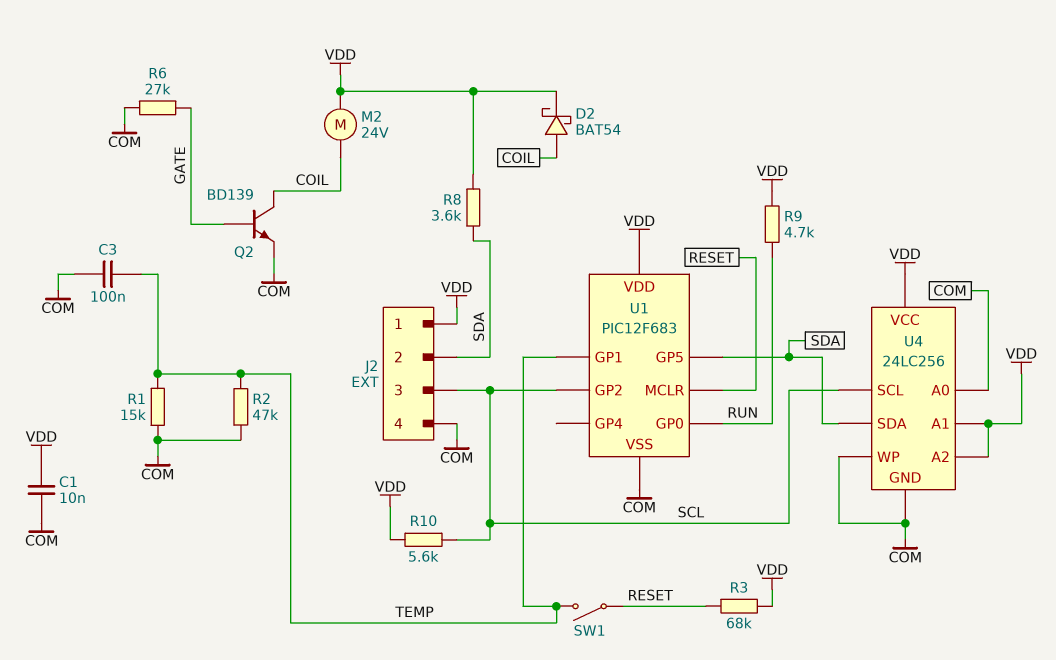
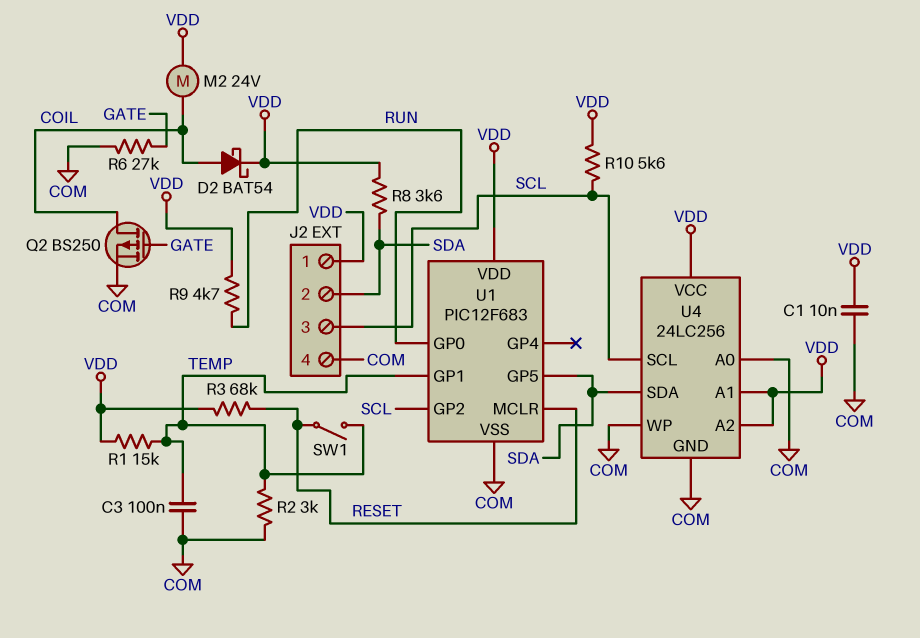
Q2: NPN BD139 (B GATE, C COIL, E COM) -> PMOS BS250 (G GATE, D COIL, S COM)
R1: 15k (COM, TEMP) -> 15k (TEMP, VDD)
R2: 47k (COM, TEMP) -> 3k (COM, TEMP)

